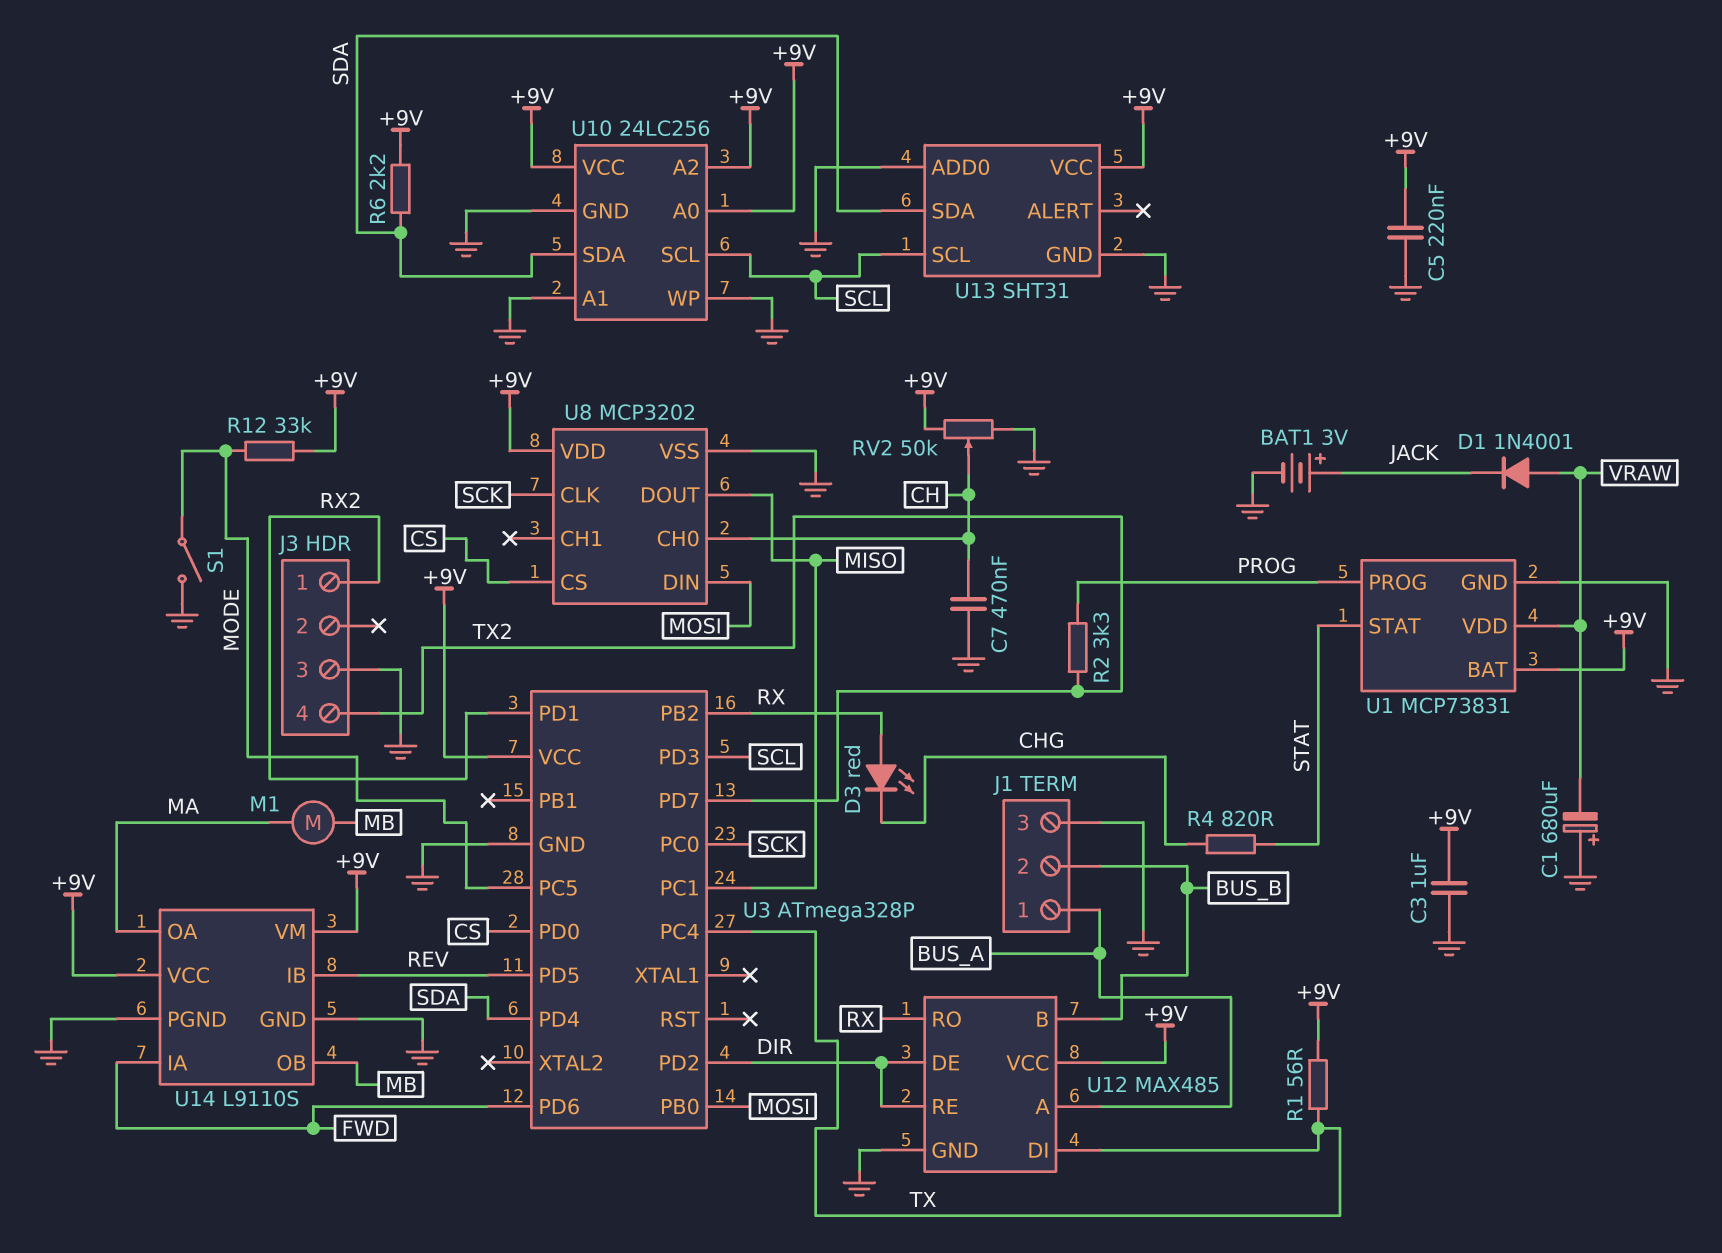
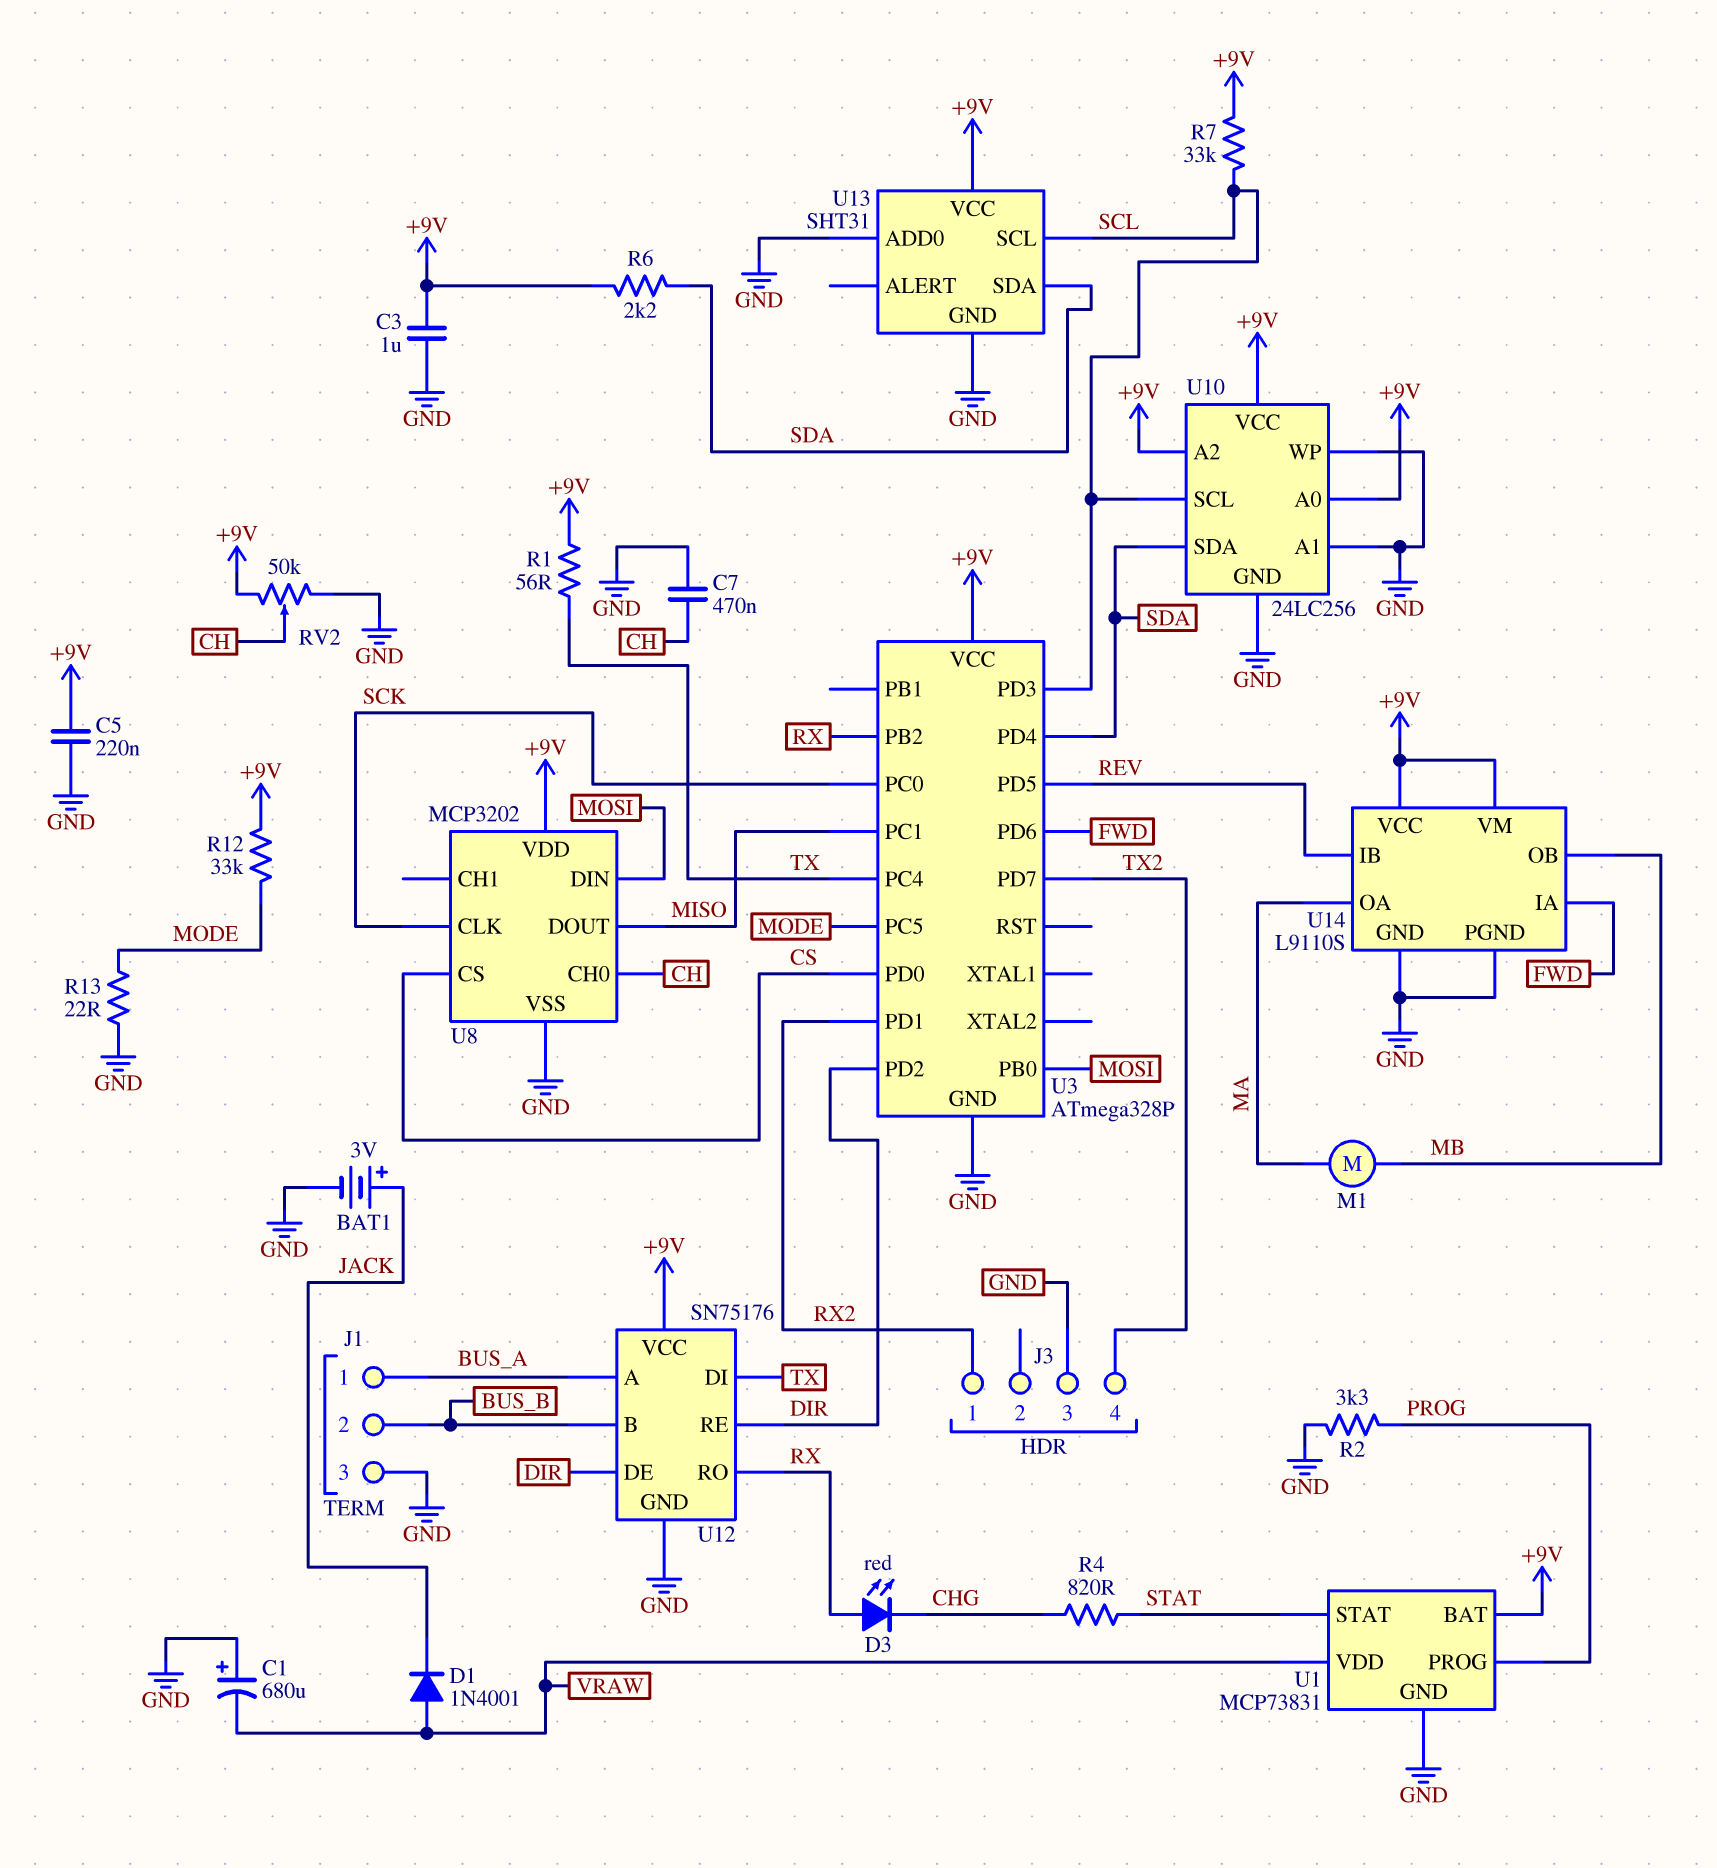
R2: 3.3k (PROG, TX2) -> 3.3k (GND, PROG)
R7: none -> 33k (+9V, SCL)
R13: none -> 22 (GND, MODE)
S1: switch (GND, MODE) -> none
U12: MAX485 -> SN75176

